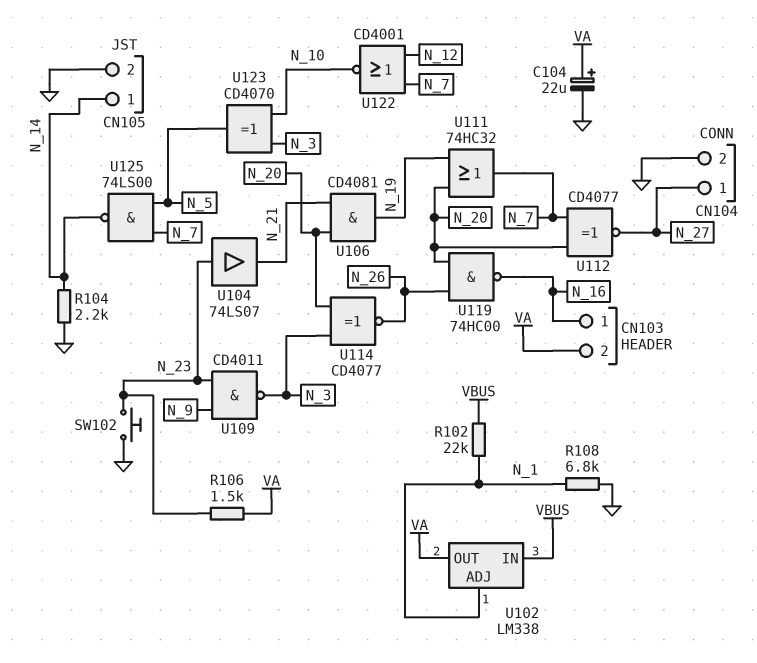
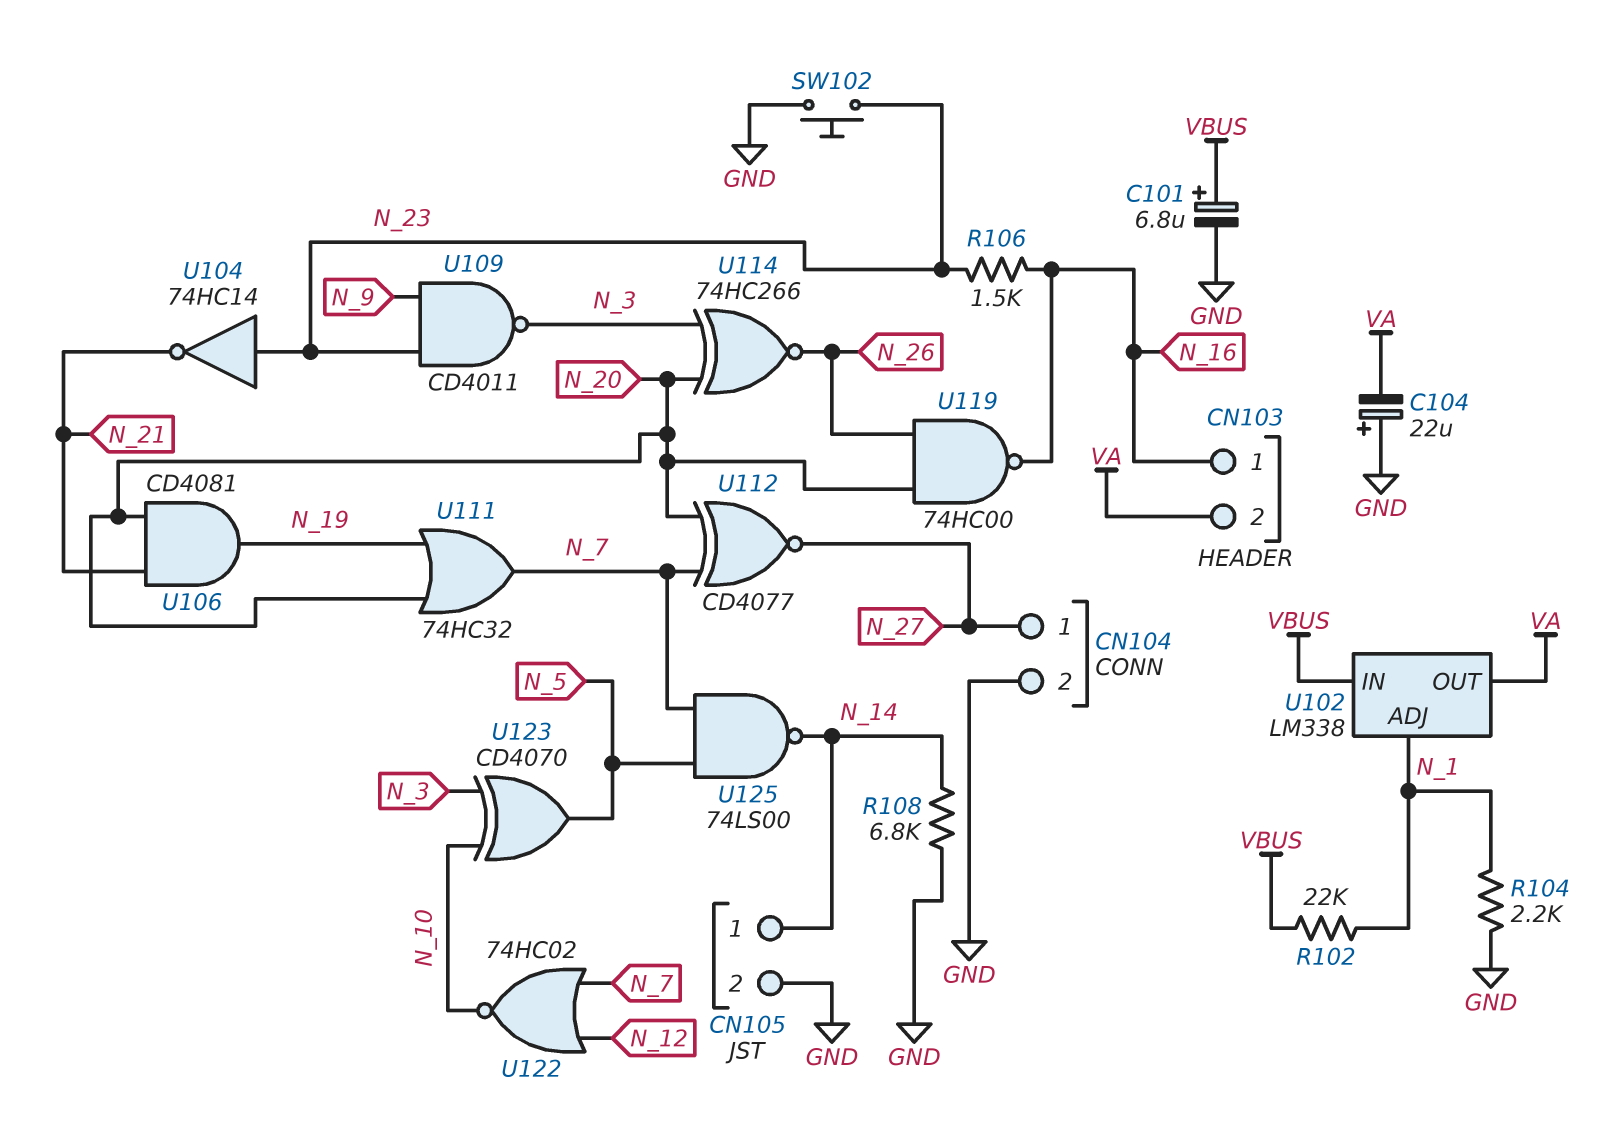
C101: none -> 6.8uF (plus VBUS, minus GND)
C104: 22uF (plus VA, minus GND) -> 22uF (plus GND, minus VA)
R104: 2.2k (GND, N_14) -> 2.2k (GND, N_1)
R106: 1.5k (N_23, VA) -> 1.5k (N_16, N_23)
R108: 6.8k (GND, N_1) -> 6.8k (GND, N_14)
U104: buffer 74LS07 (in N_23, out N_21) -> NOT 74HC14 (in N_23, out N_21)
U114: XNOR CD4077 (in N_3, in N_20, out N_26) -> XNOR 74HC266 (in N_3, in N_20, out N_26)
U122: NOR CD4001 (in N_7, in N_12, out N_10) -> NOR 74HC02 (in N_7, in N_12, out N_10)

